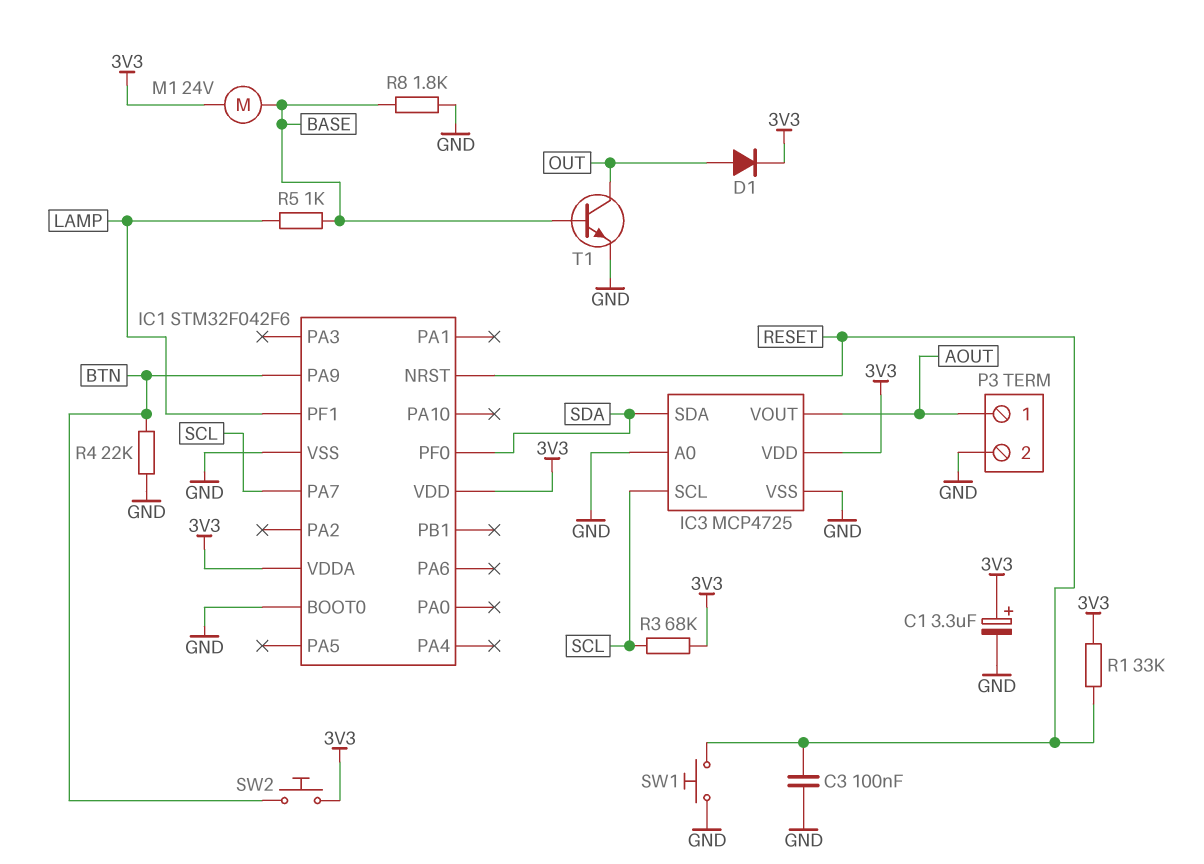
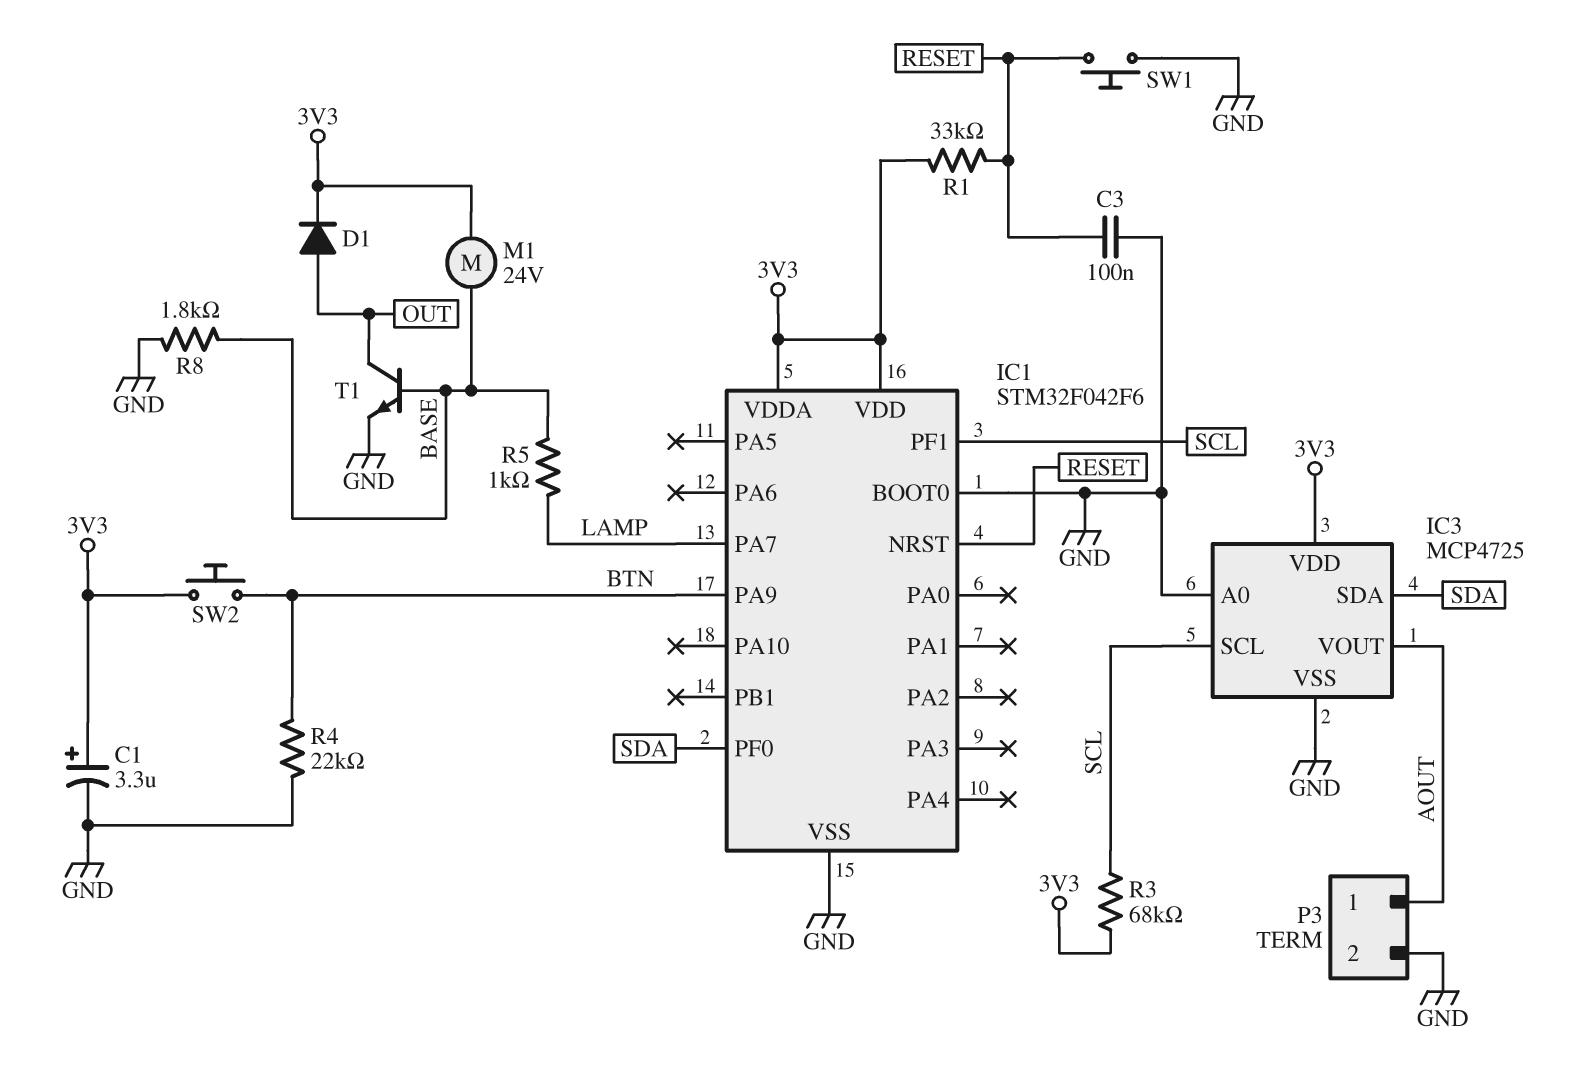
IC1 pin PA7: SCL -> LAMP
IC1 pin PF1: LAMP -> SCL

